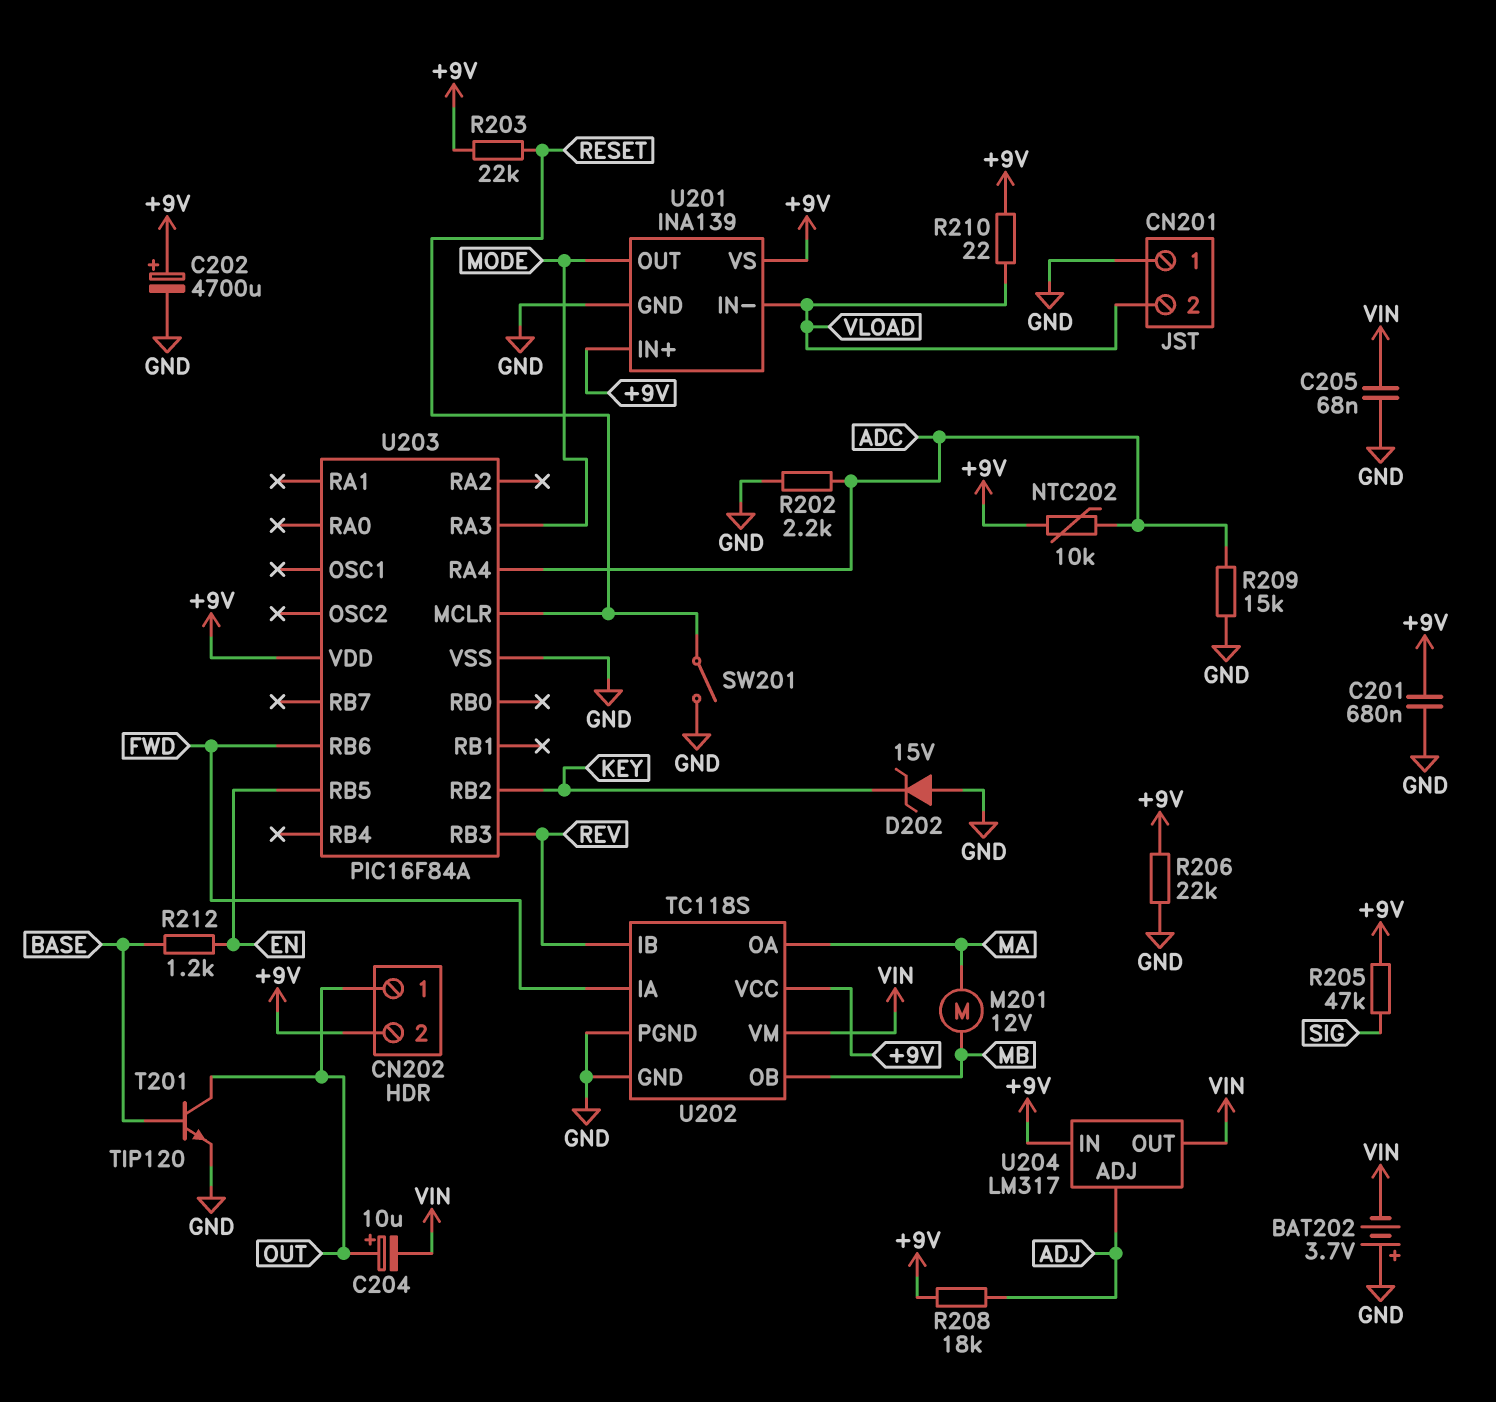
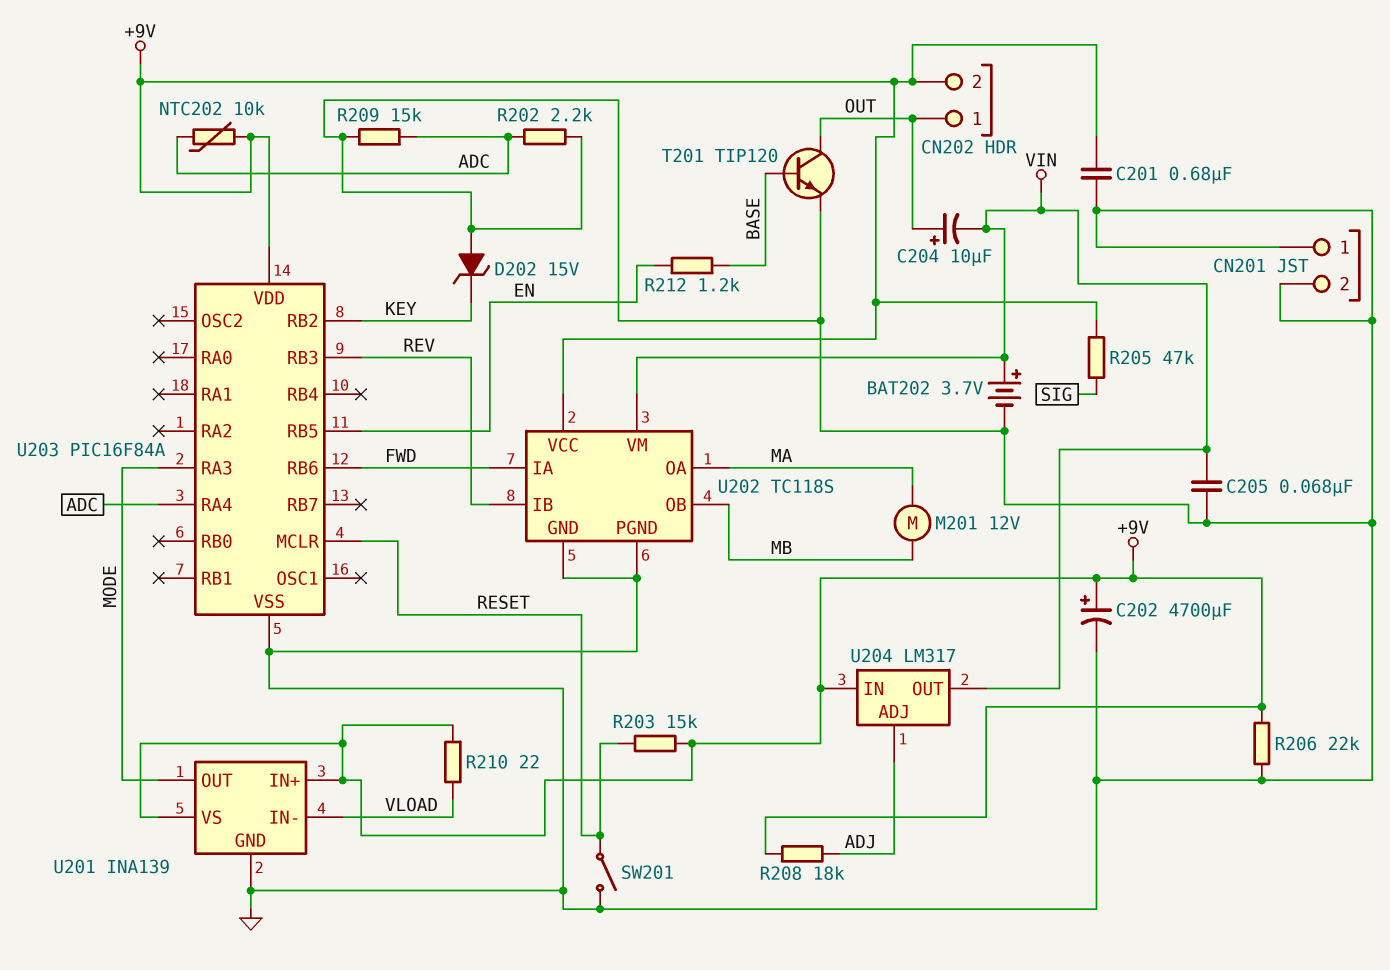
BAT202: 3.7V (plus GND, minus VIN) -> 3.7V (plus VIN, minus GND)
CN201 pin 2: VLOAD -> GND
R203: 22k (+9V, RESET) -> 15k (+9V, RESET)

